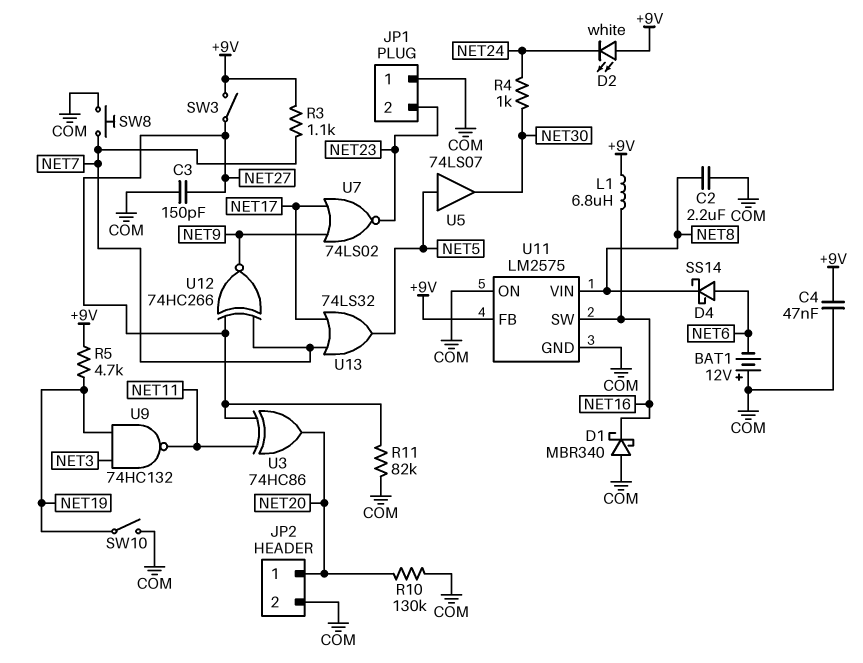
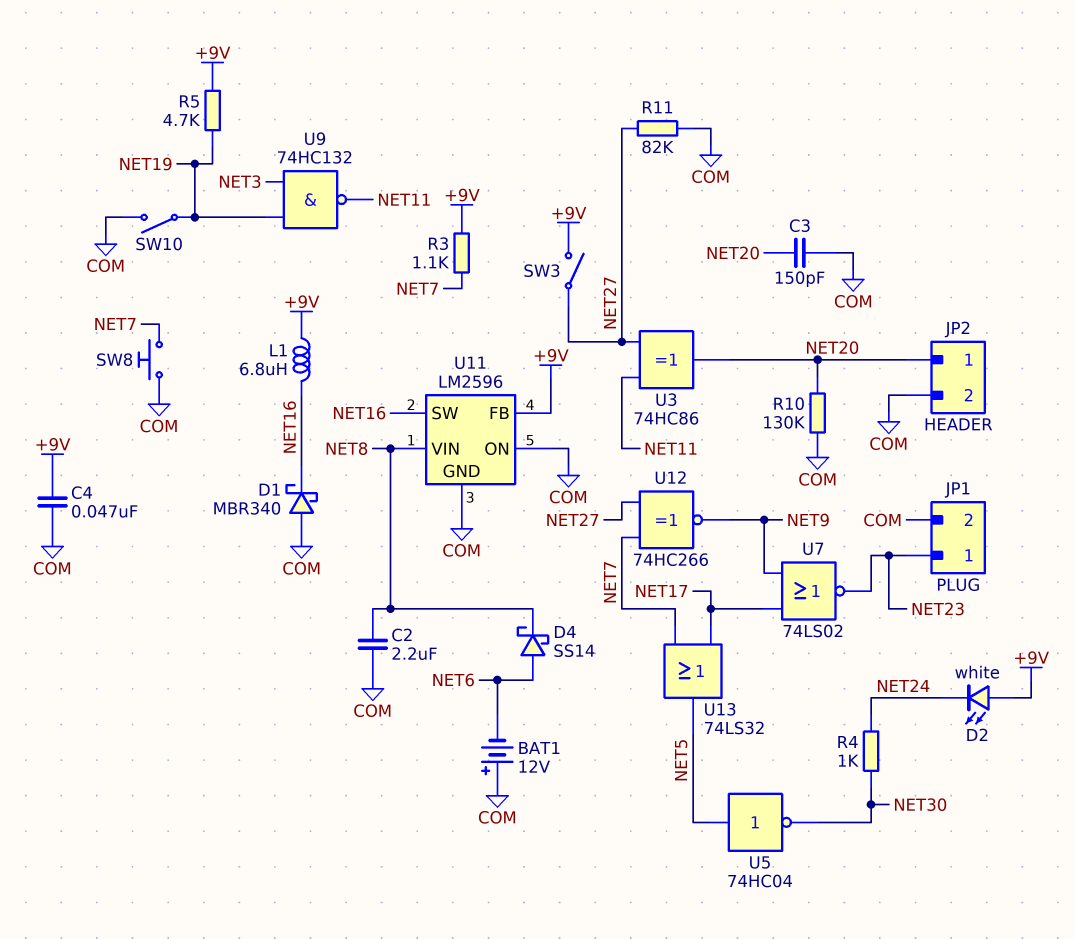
C3: 150pF (COM, NET27) -> 150pF (COM, NET20)
JP1 pin 1: COM -> NET23
JP1 pin 2: NET23 -> COM
U5: buffer 74LS07 (in NET5, out NET30) -> NOT 74HC04 (in NET5, out NET30)
U11: LM2575 -> LM2596

